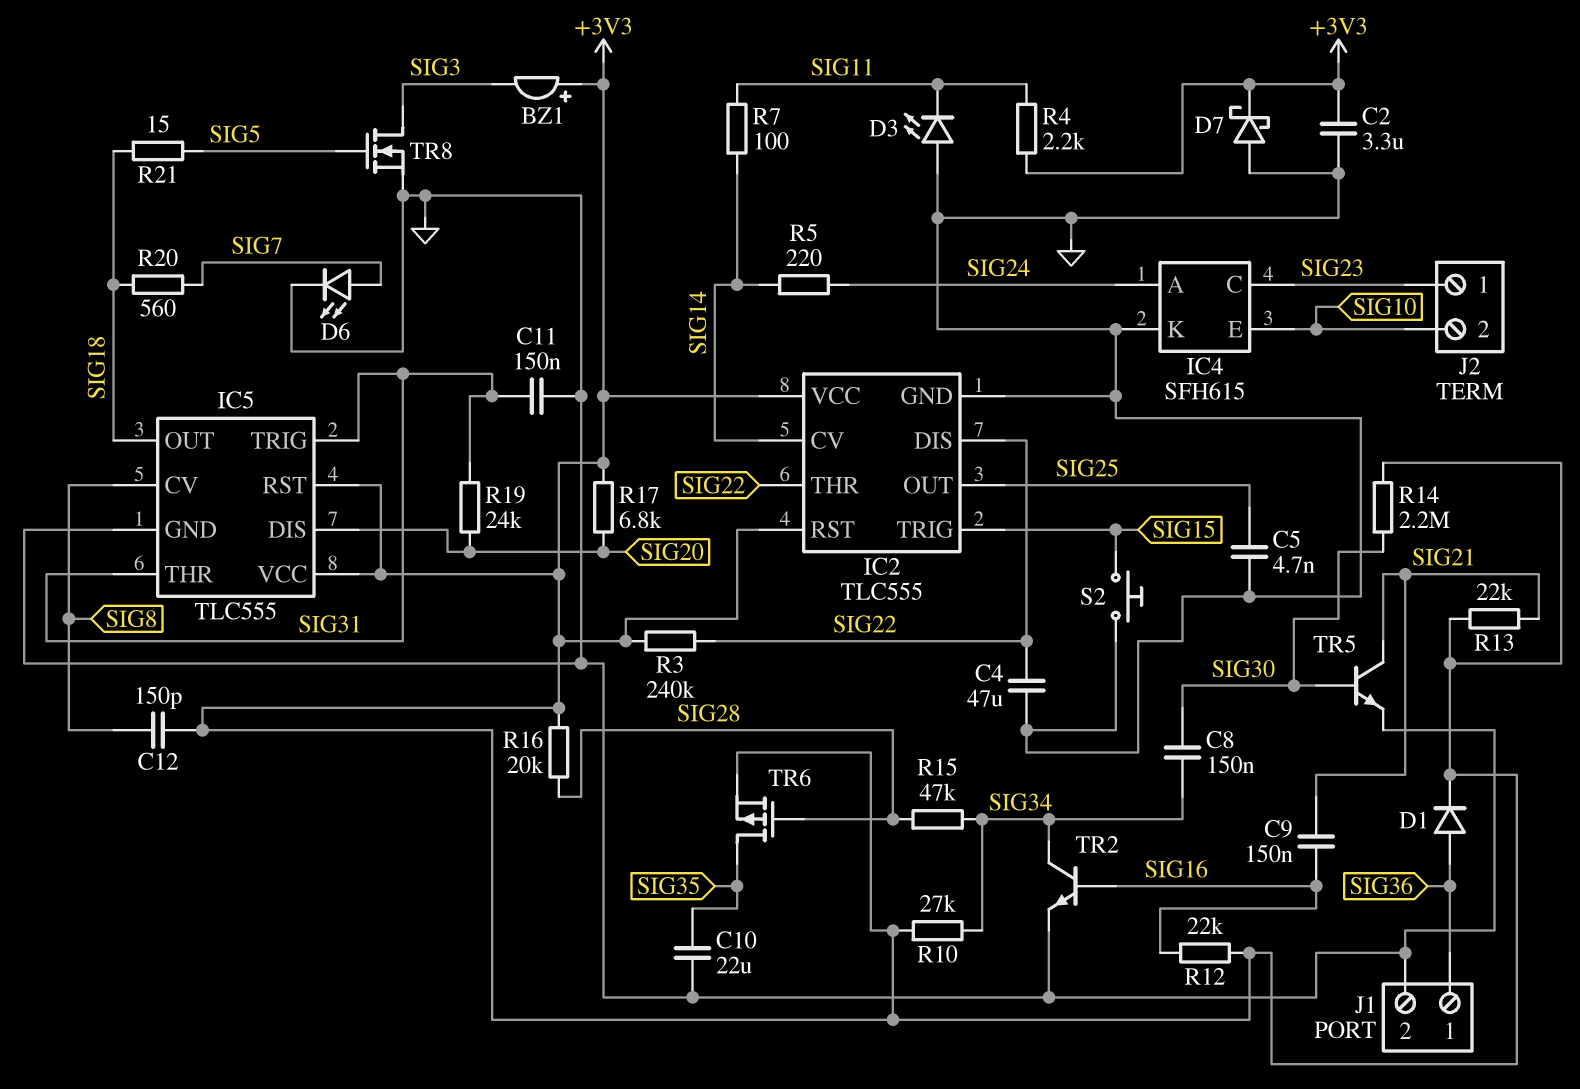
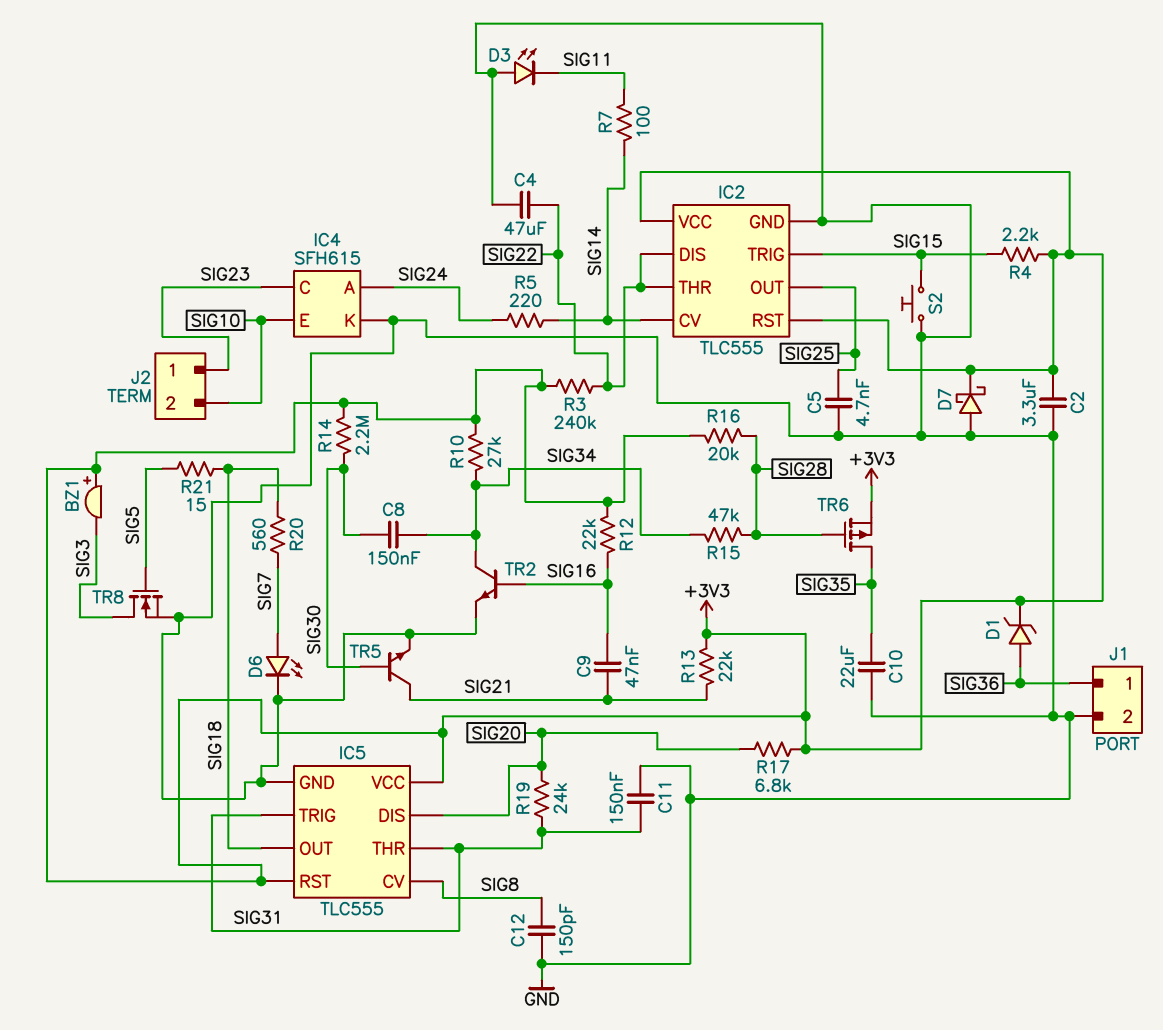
C9: 150nF (SIG16, SIG21) -> 47nF (SIG16, SIG21)
C12: 150pF (+3V3, SIG8) -> 150pF (GND, SIG8)
D1: diode (A SIG36, K +3V3) -> zener (A SIG36, K +3V3)
R4: 2.2k (+3V3, SIG11) -> 2.2k (+3V3, SIG15)

